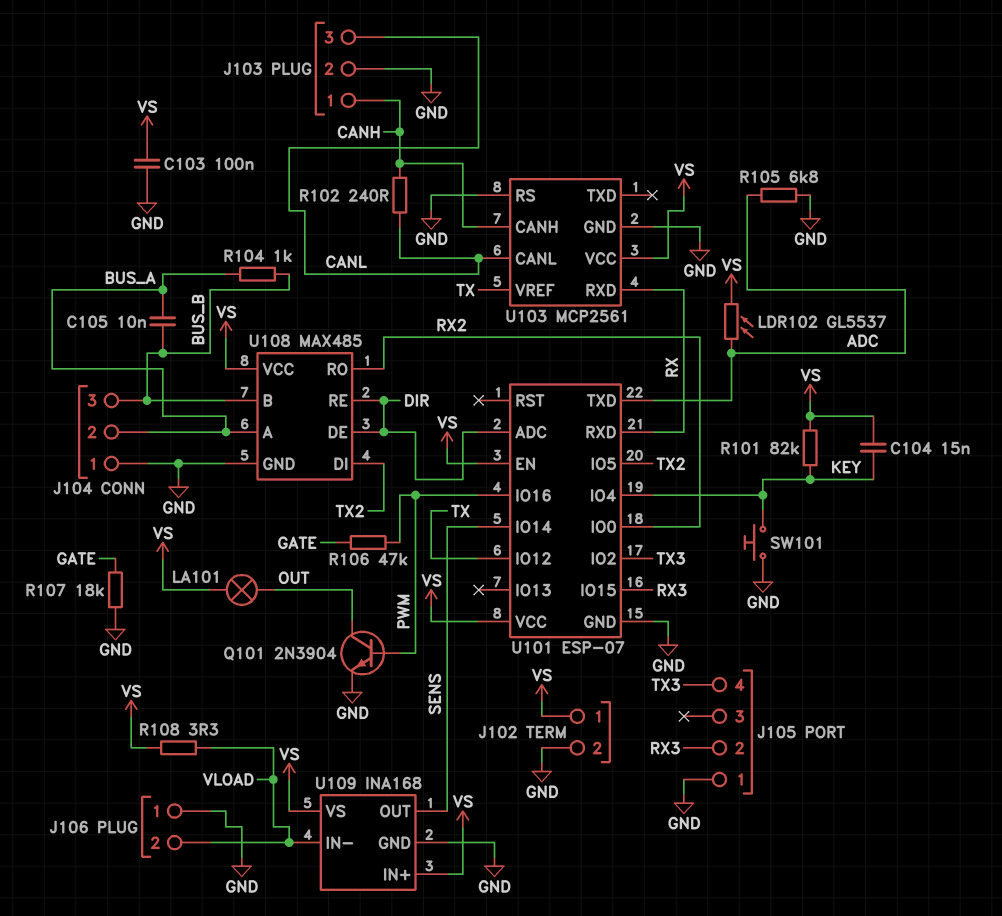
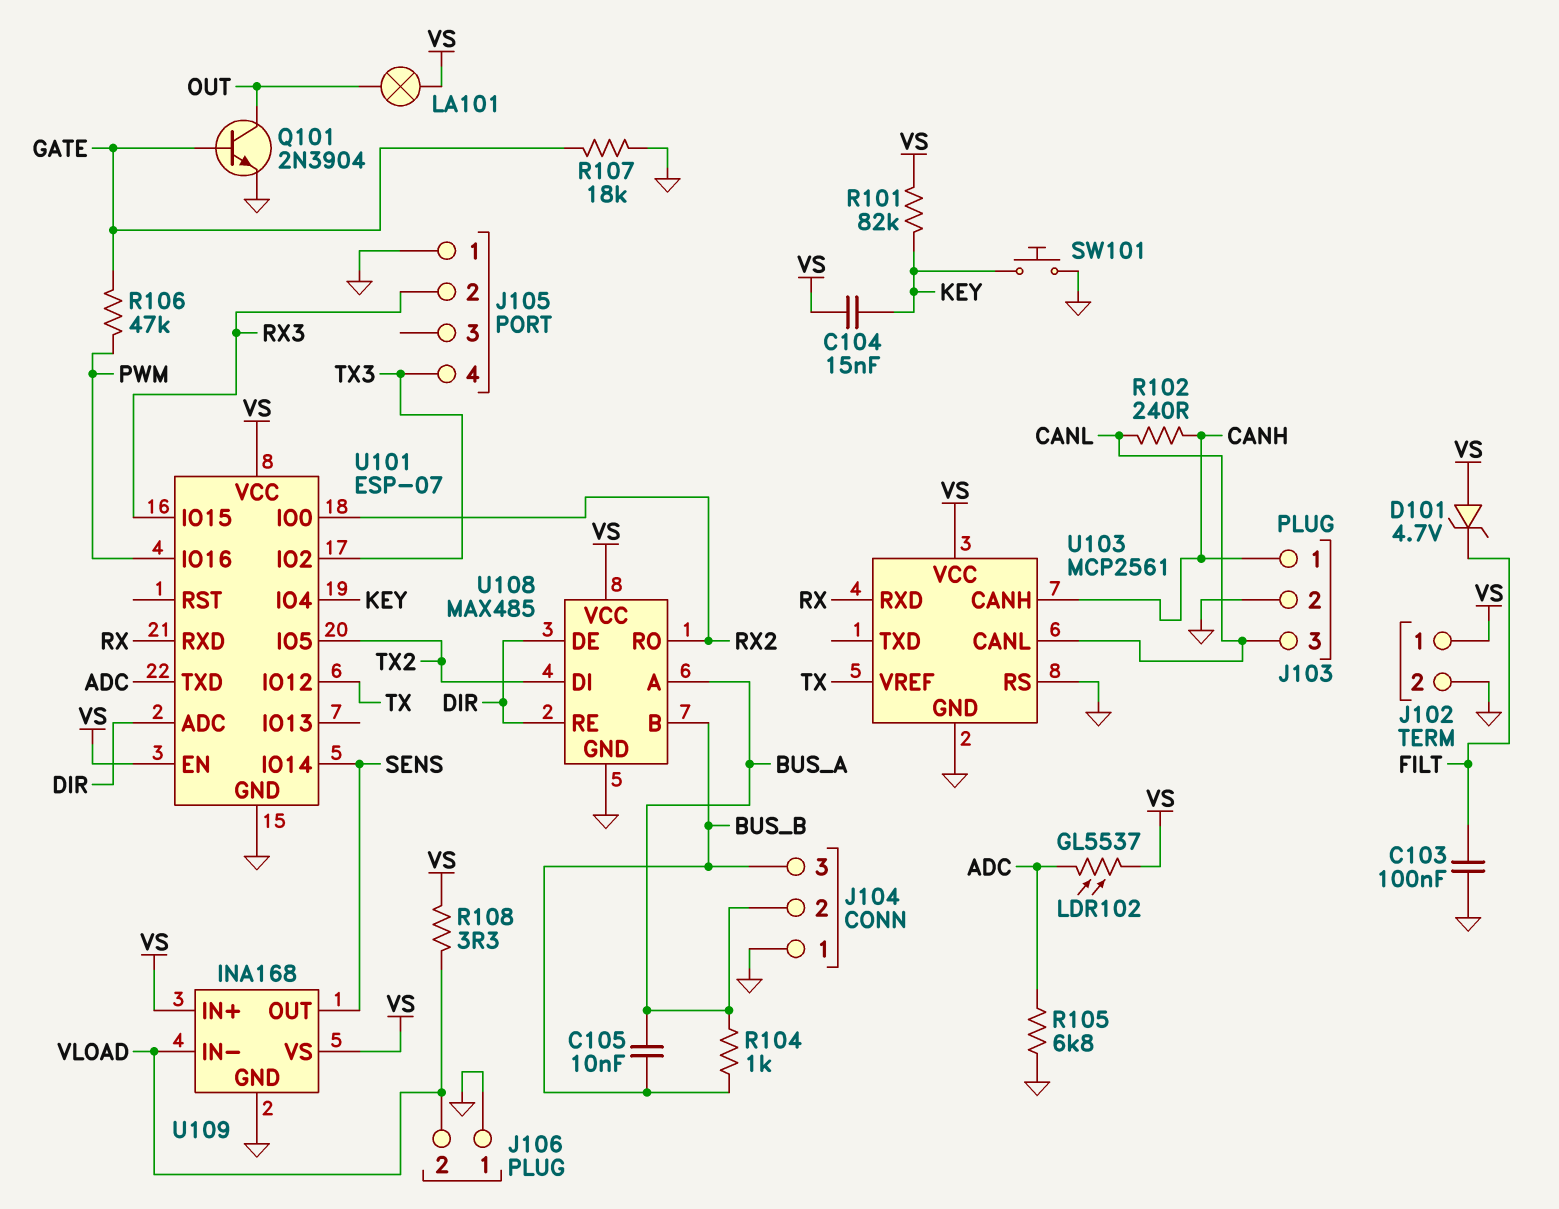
C103: 100nF (GND, VS) -> 100nF (FILT, GND)
D101: none -> zener 4.7V (A VS, K FILT)
Q101: NPN 2N3904 (B PWM, C OUT, E GND) -> NPN 2N3904 (B GATE, C OUT, E GND)

